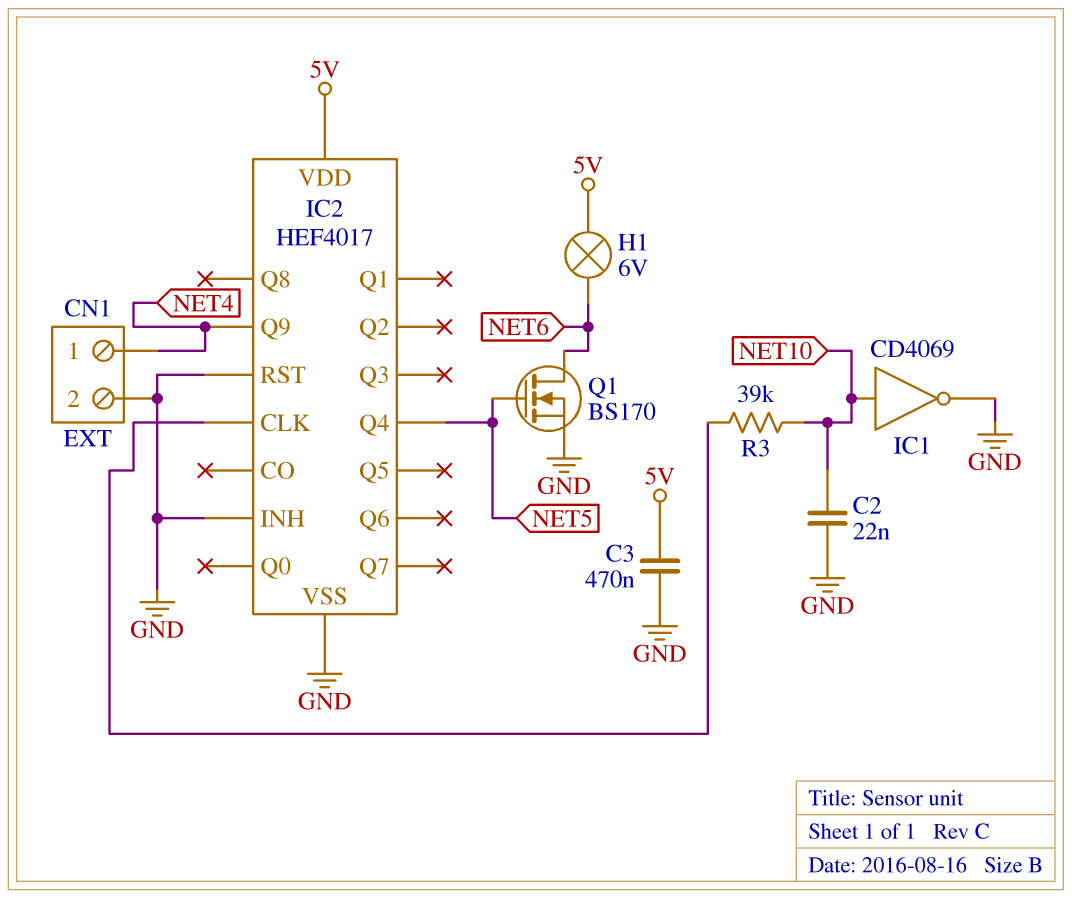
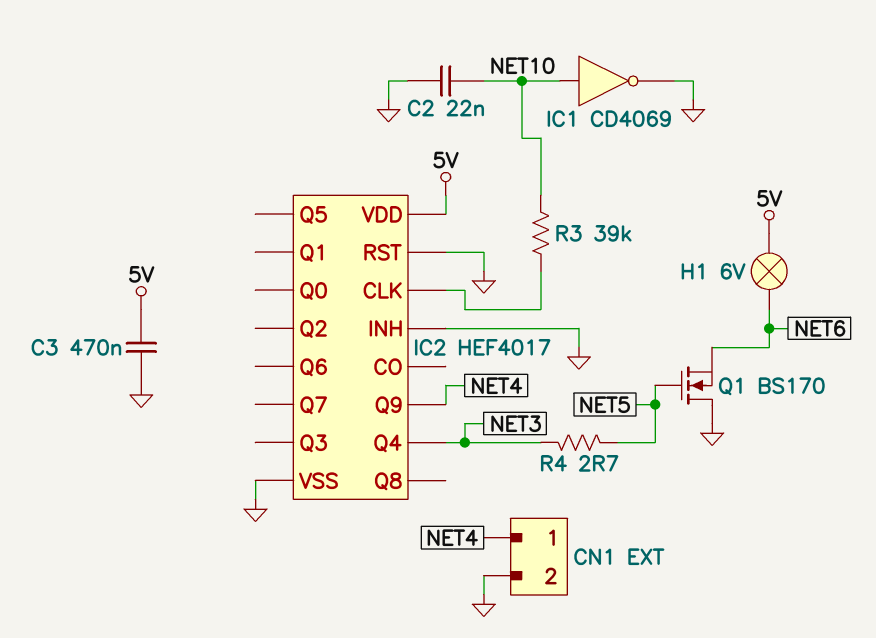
IC2 pin Q4: NET5 -> NET3
Q1: NMOS BS170 (G NET5, D NET6, S GND) -> NMOS BS170 (G NET5, D GND, S NET6)
R4: none -> 2.7 (NET3, NET5)

